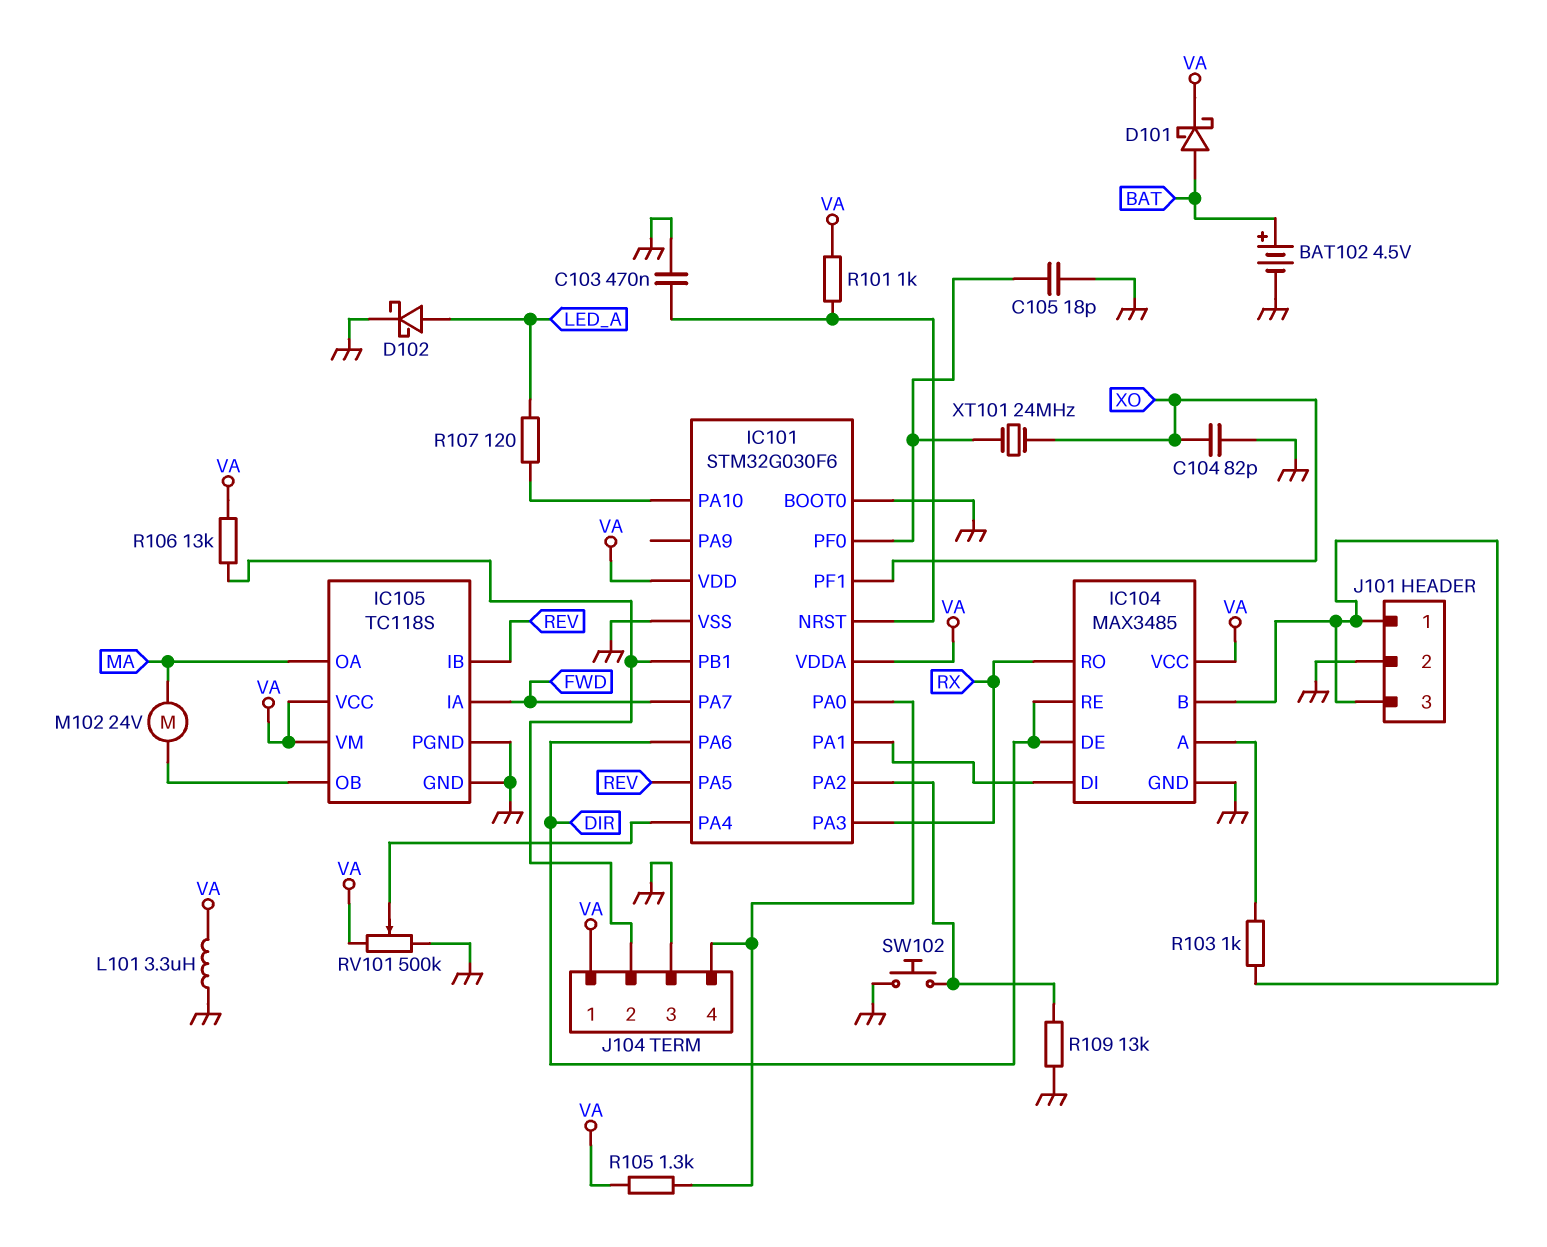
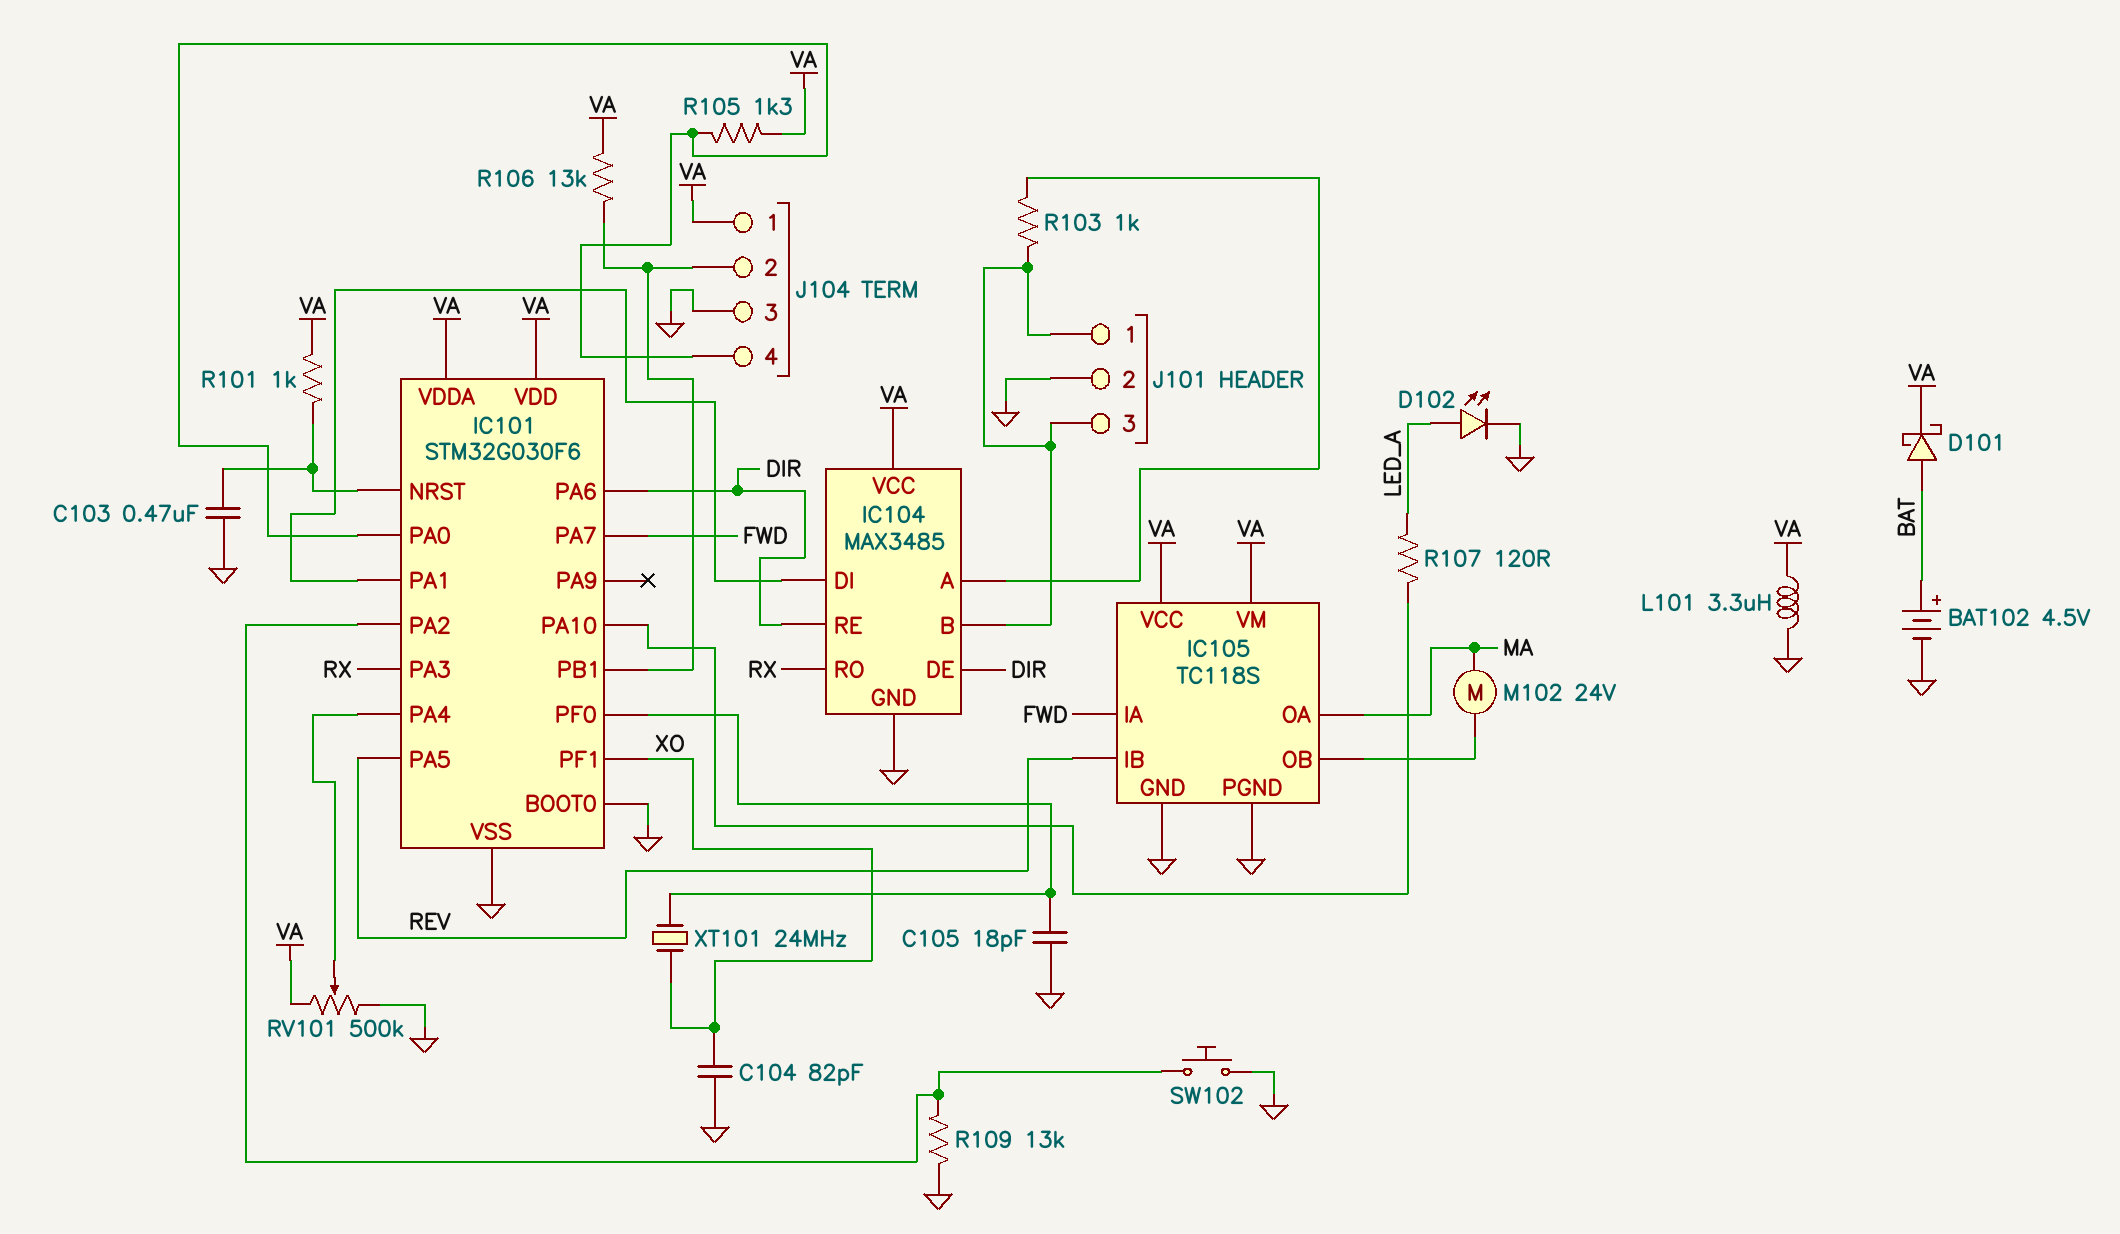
D102: schottky (A LED_A, K GND) -> LED (A LED_A, K GND)

